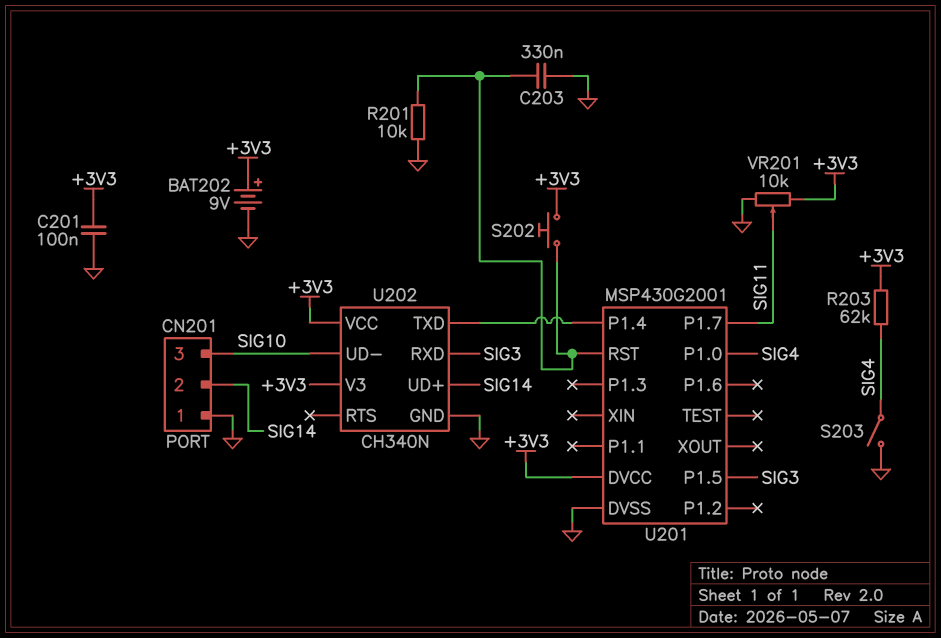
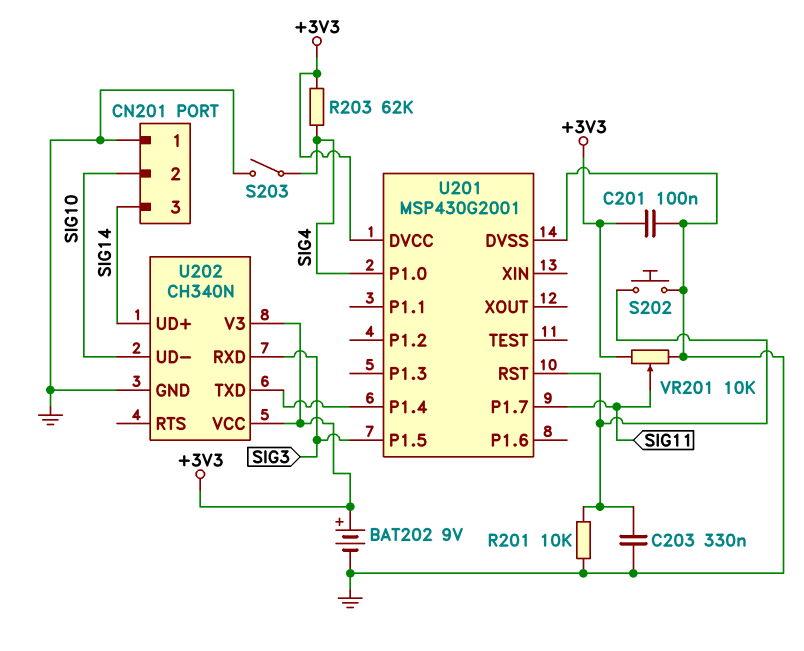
CN201 pin 2: SIG14 -> SIG10
CN201 pin 3: SIG10 -> SIG14
S202: button (+3V3, U201/RST) -> button (GND, U201/RST)

